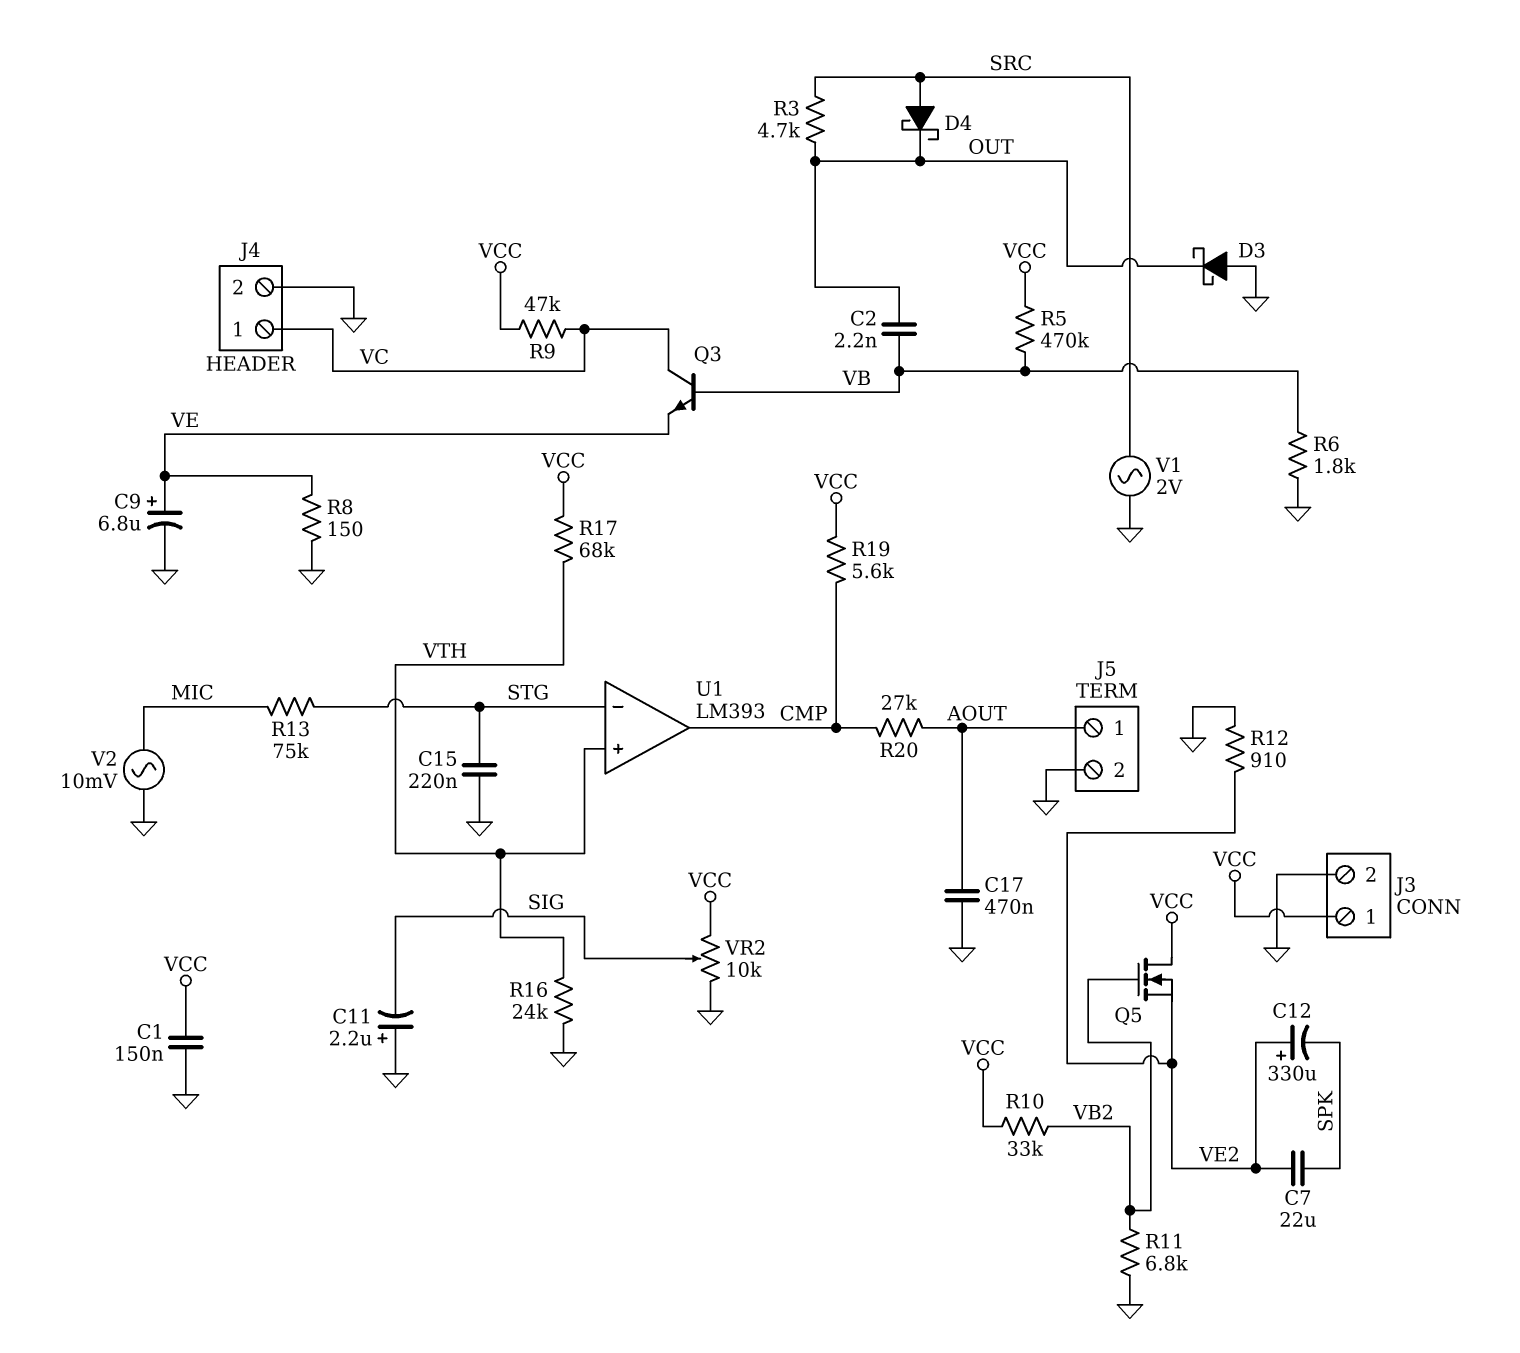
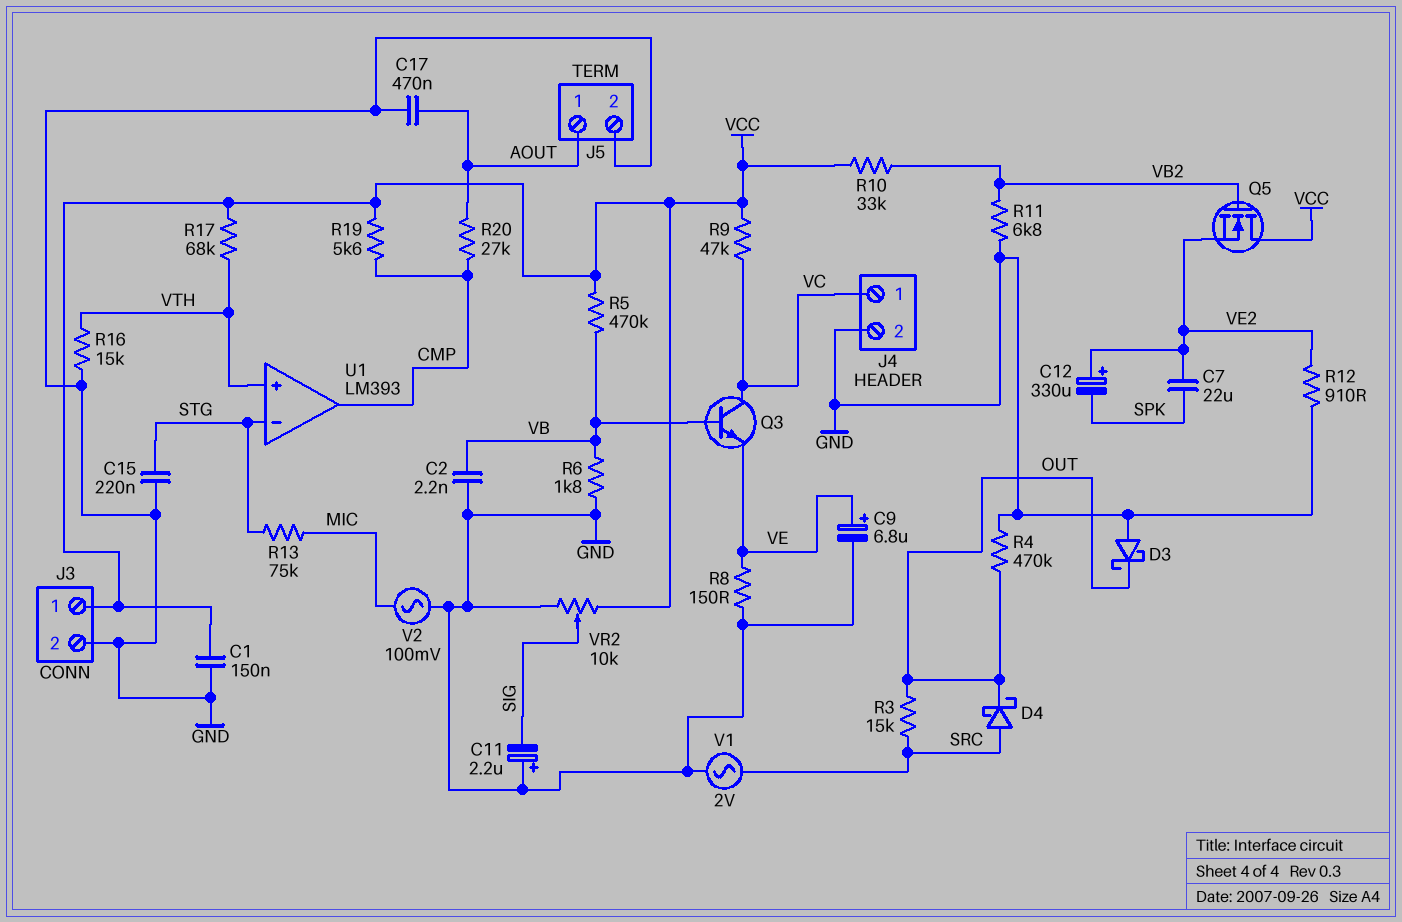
C2: 2.2nF (OUT, VB) -> 2.2nF (GND, VB)
R3: 4.7k (OUT, SRC) -> 15k (OUT, SRC)
R4: none -> 470k (GND, OUT)
R16: 24k (GND, VTH) -> 15k (GND, VTH)
V2: AC 10mV (GND, MIC) -> AC 100mV (GND, MIC)

